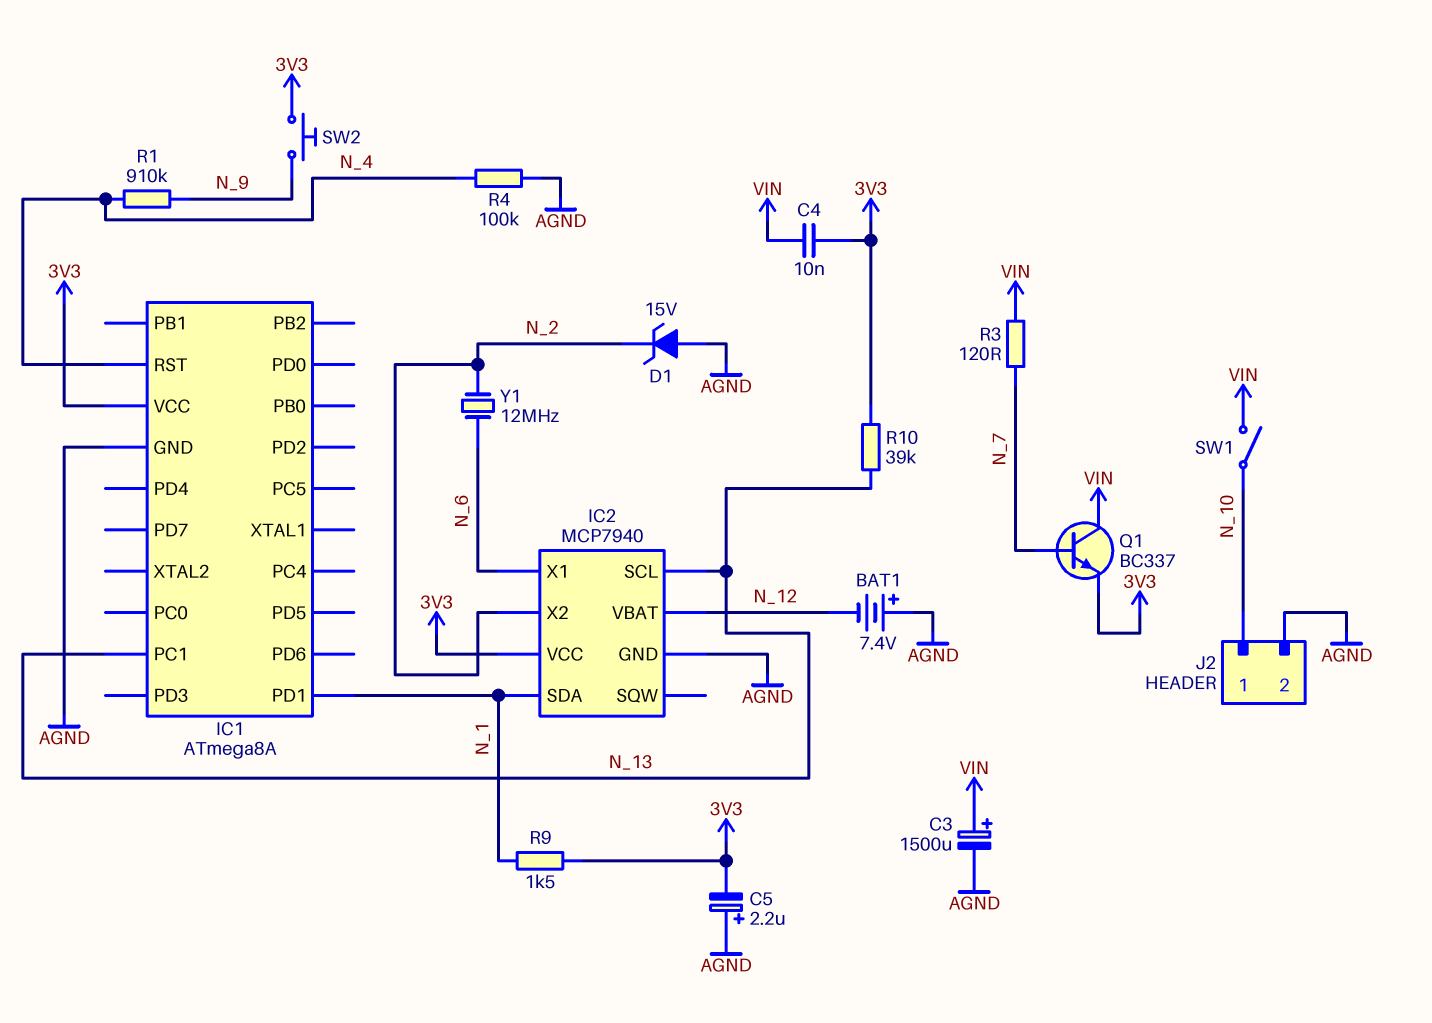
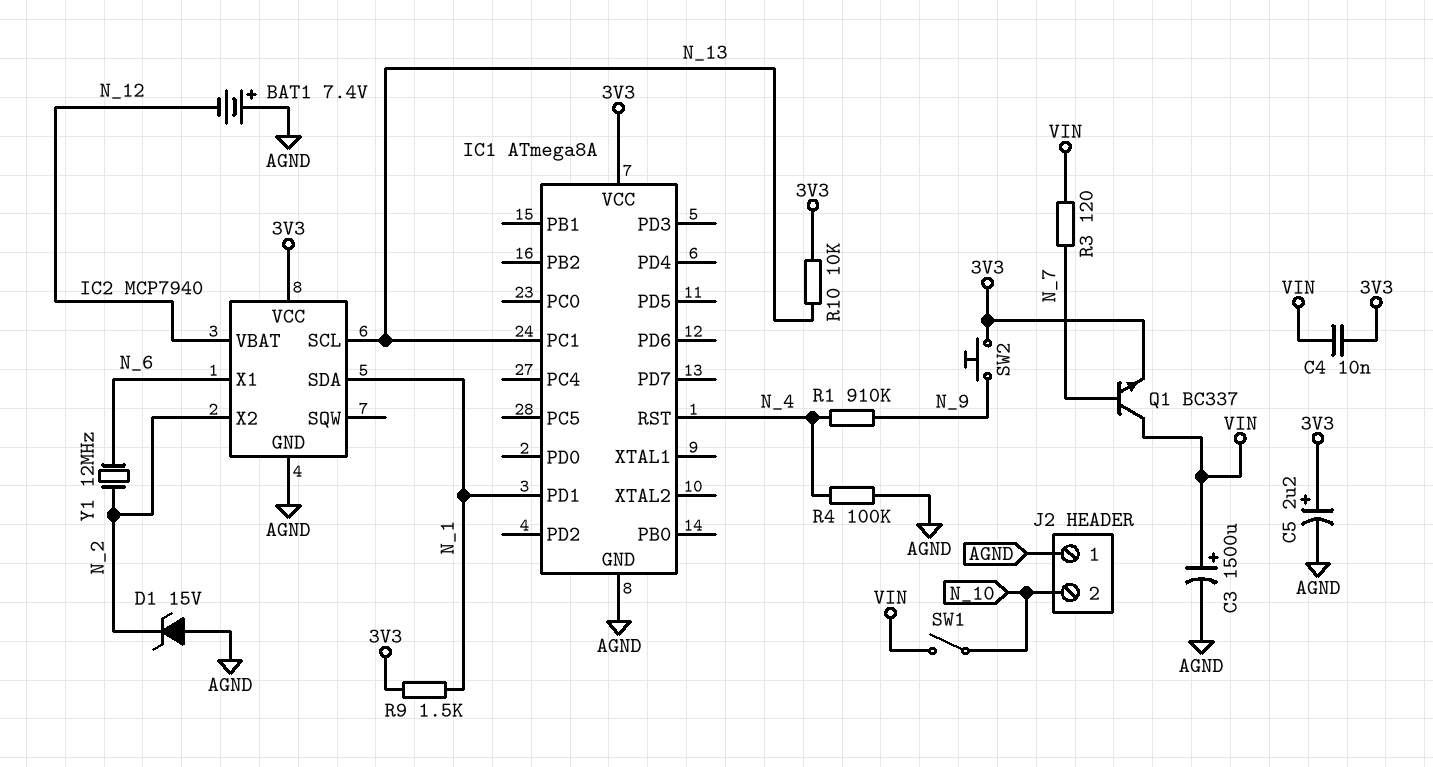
C5: 2.2uF (plus AGND, minus 3V3) -> 2.2uF (plus 3V3, minus AGND)
J2 pin 1: N_10 -> AGND
J2 pin 2: AGND -> N_10
R10: 39k (3V3, N_13) -> 10k (3V3, N_13)

